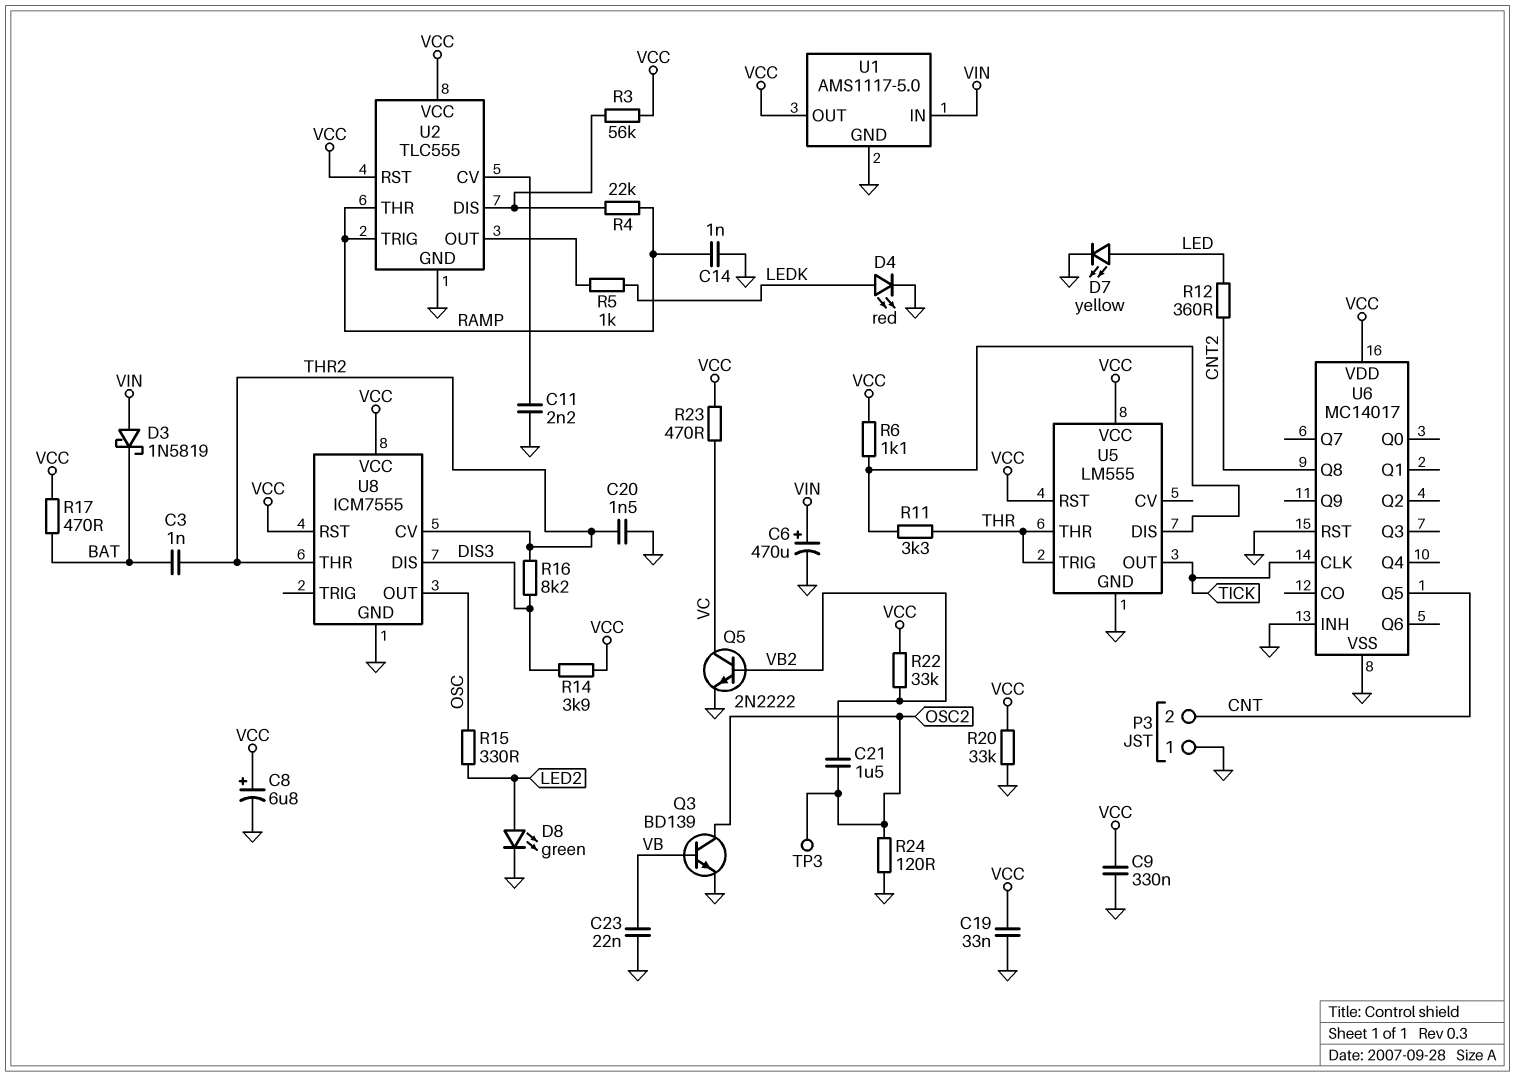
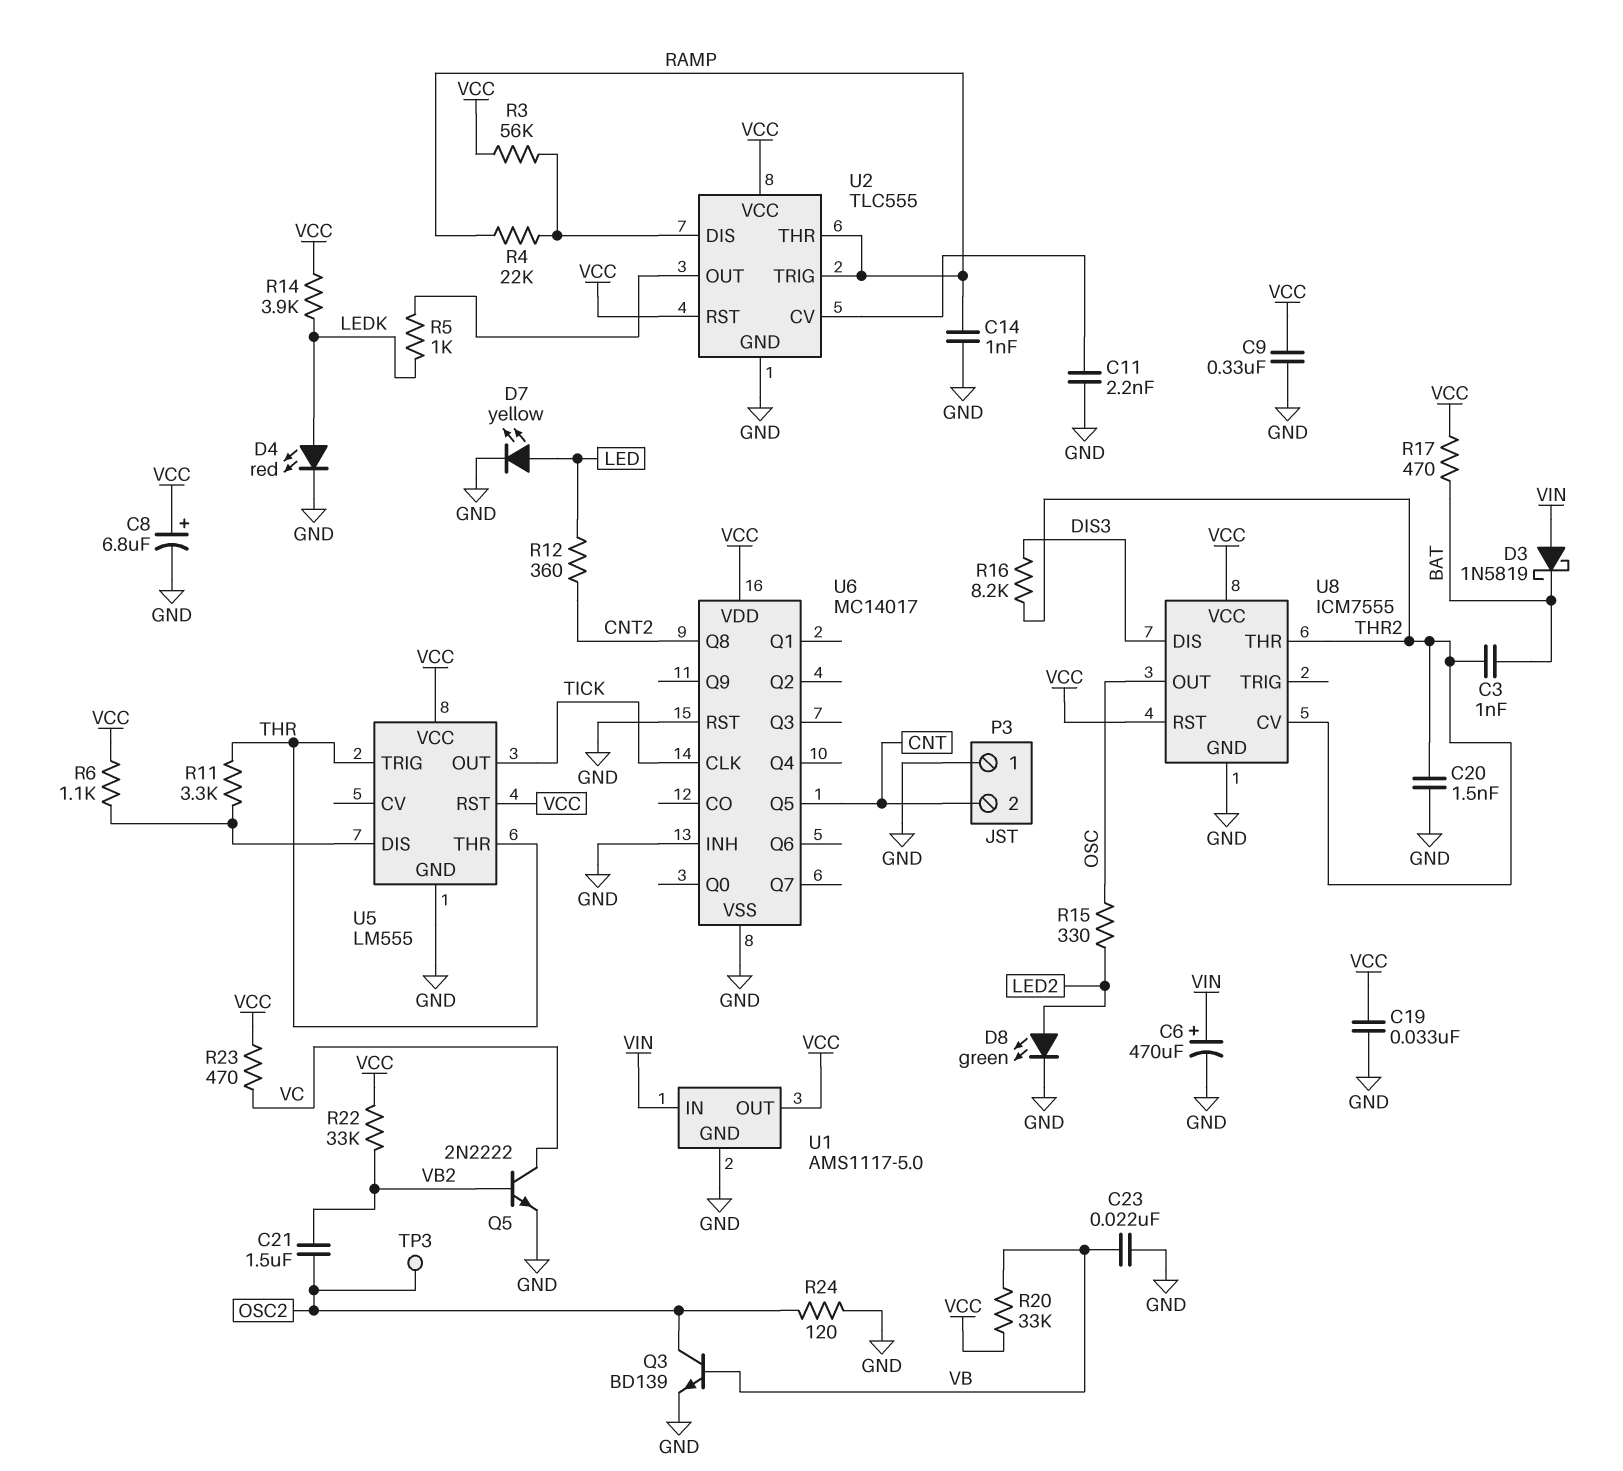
R14: 3.9k (DIS3, VCC) -> 3.9k (LEDK, VCC)
R20: 33k (GND, VCC) -> 33k (VB, VCC)

